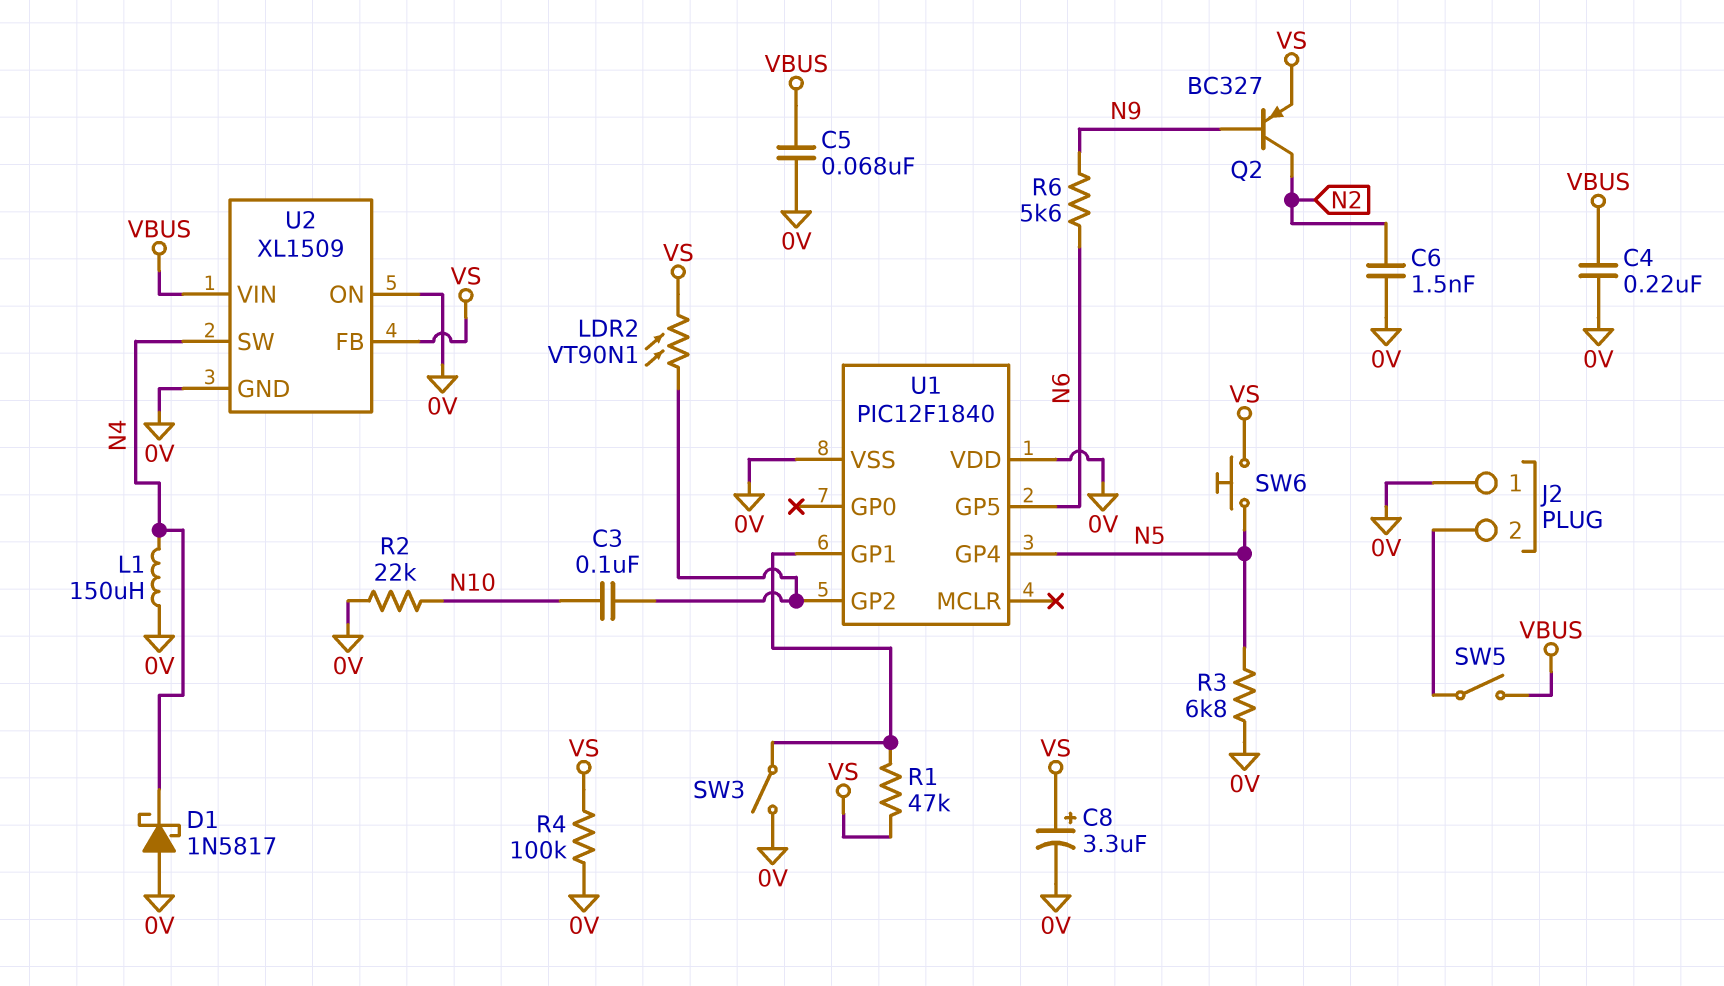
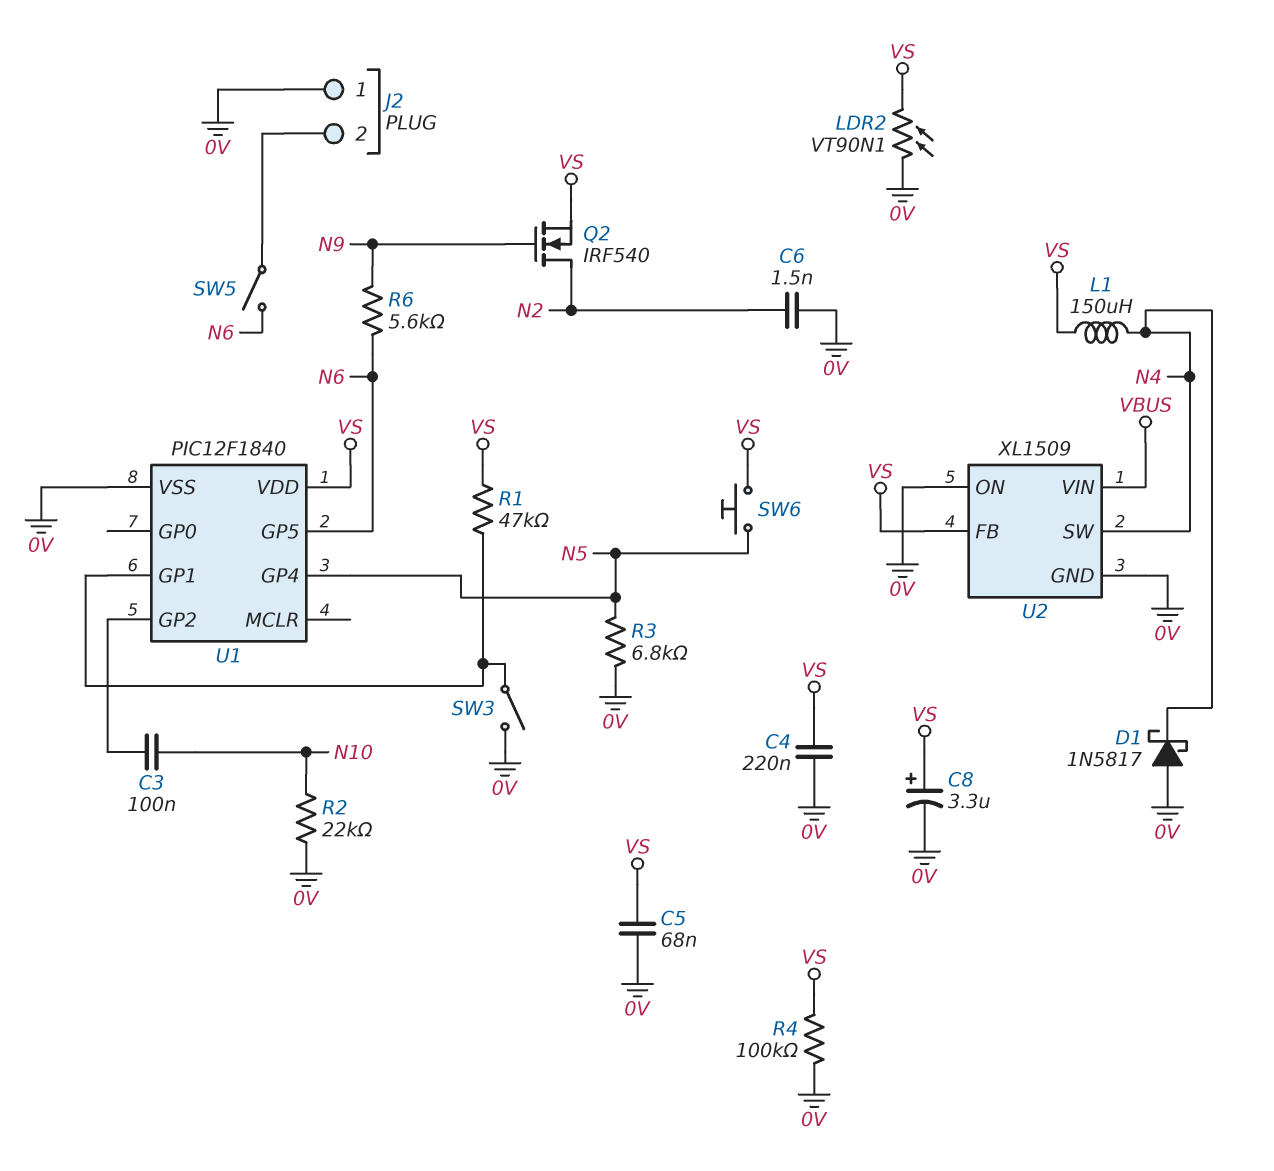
C4: 220nF (0V, VBUS) -> 220nF (0V, VS)
C5: 68nF (0V, VBUS) -> 68nF (0V, VS)
L1: 150uH (0V, N4) -> 150uH (N4, VS)
LDR2: VT90N1 (U1/GP2, VS) -> VT90N1 (0V, VS)
Q2: PNP BC327 (B N9, C N2, E VS) -> NMOS IRF540 (G N9, D N2, S VS)
SW5: switch (J2/2, VBUS) -> switch (J2/2, N6)
U1 pin VDD: 0V -> VS

